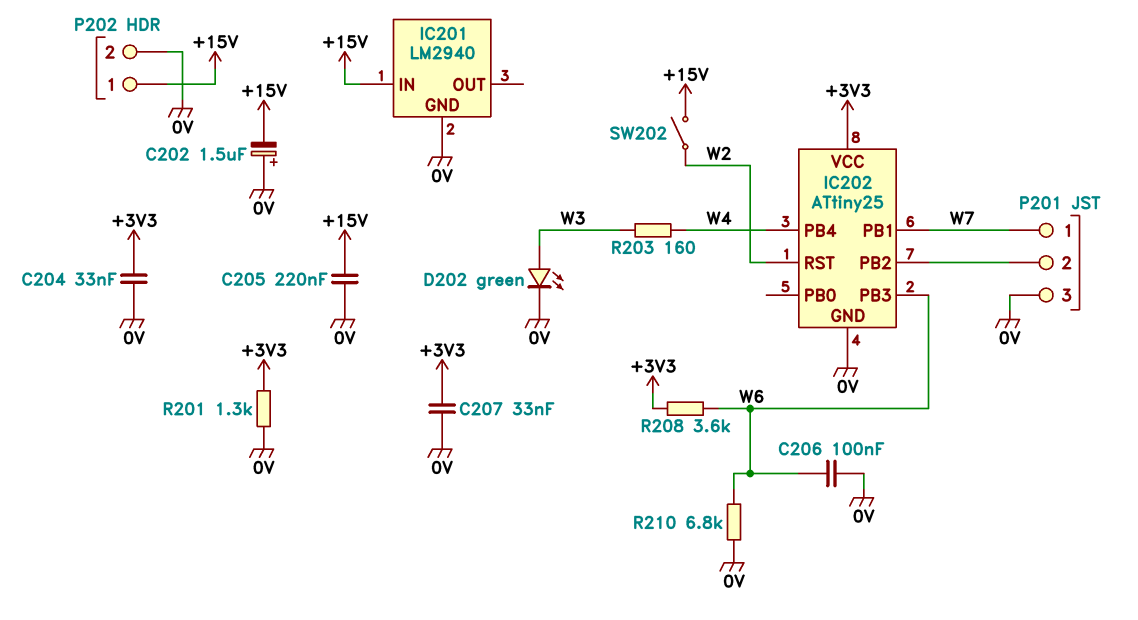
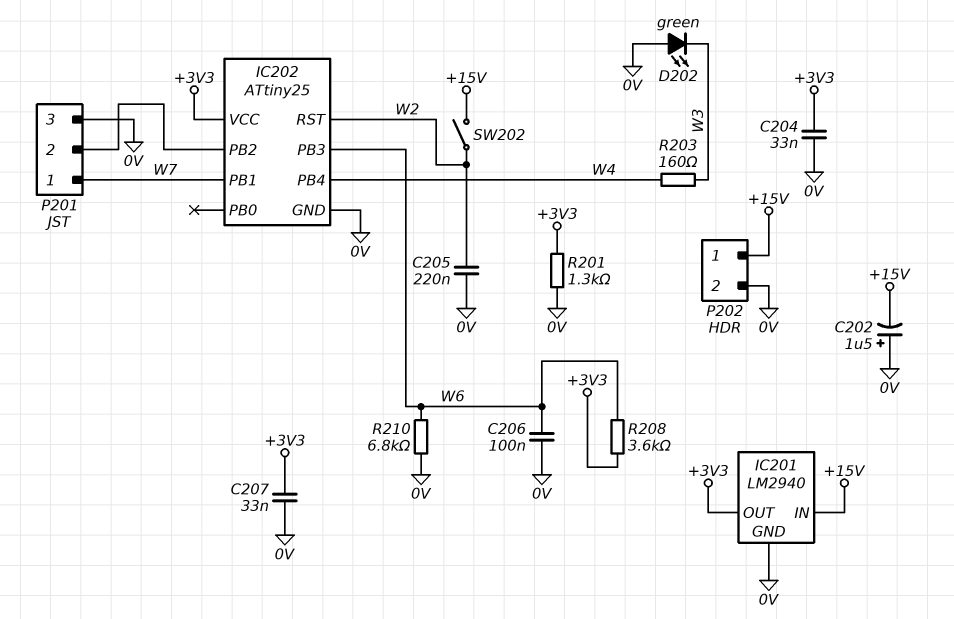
C205: 220nF (+15V, 0V) -> 220nF (0V, W2)
D202: LED green (A W3, K 0V) -> LED green (A 0V, K W3)
IC201 pin OUT: none -> +3V3

